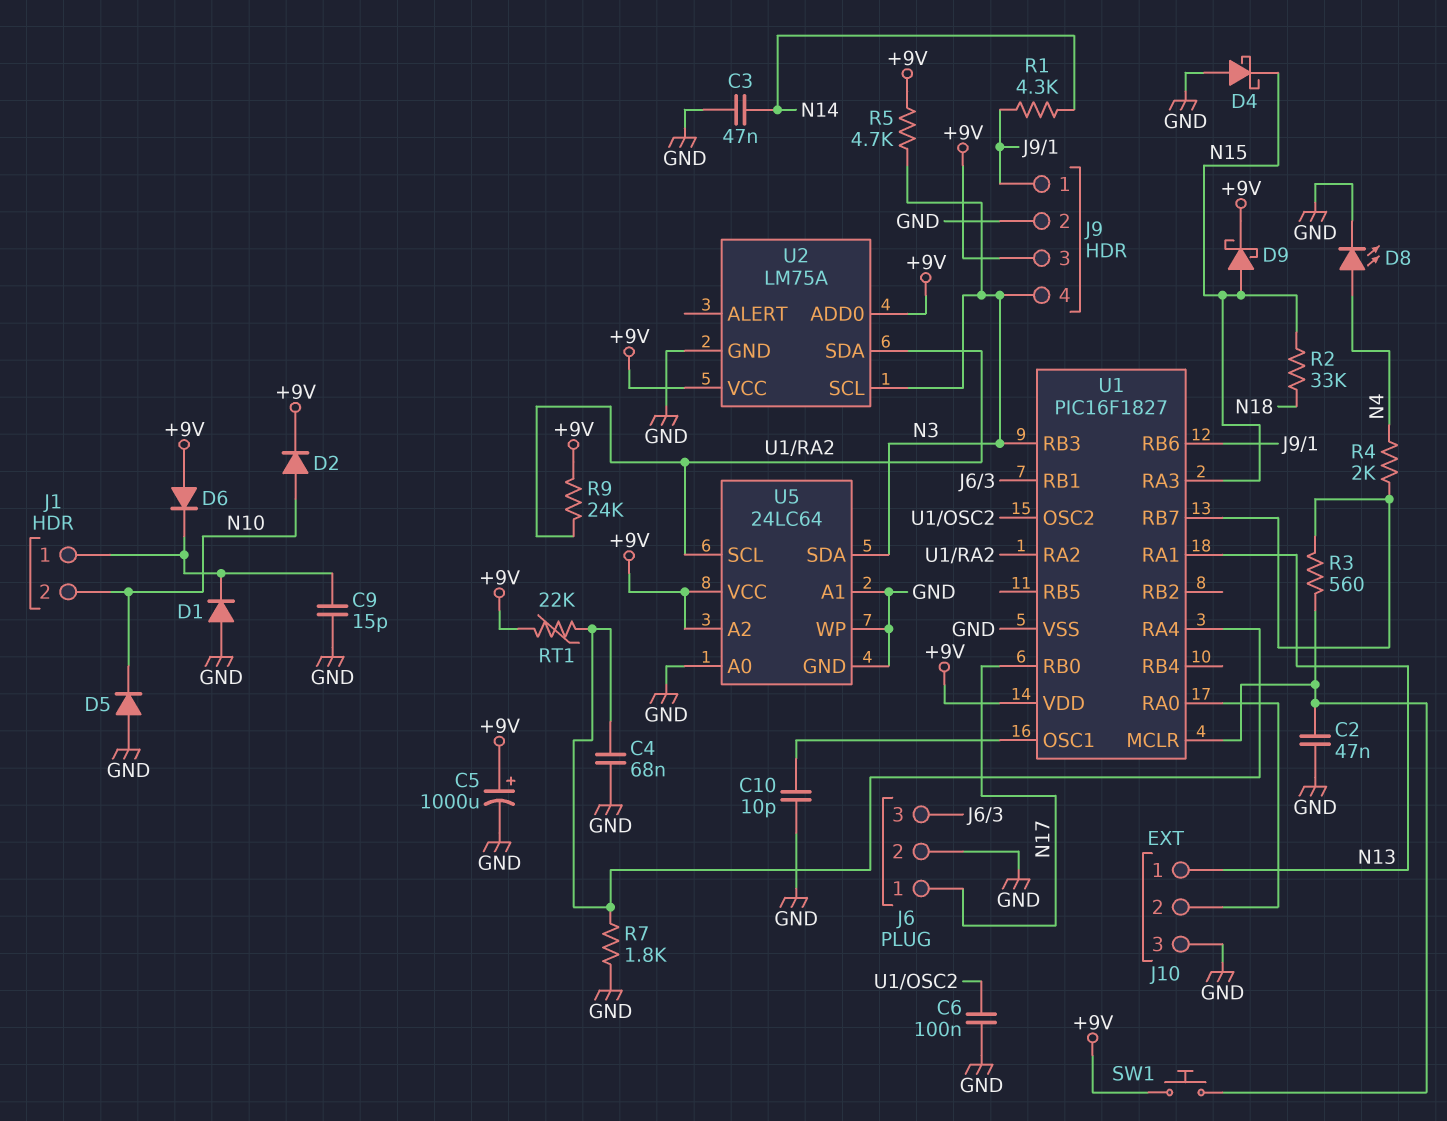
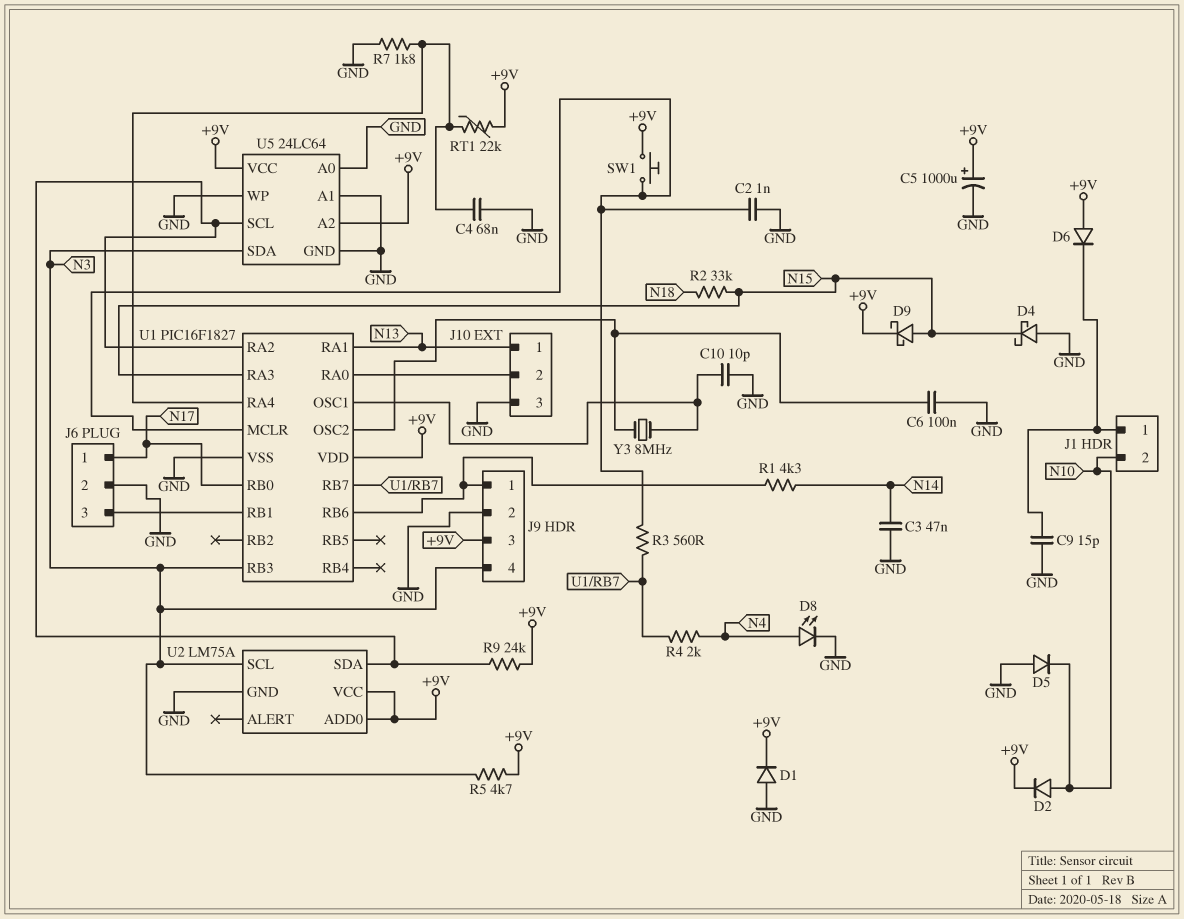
C2: 47nF (GND, U1/MCLR) -> 1nF (GND, U1/MCLR)
D1: diode (A GND, K J1/1) -> diode (A GND, K +9V)
Y3: none -> 8MHz (U1/OSC1, U1/OSC2)

